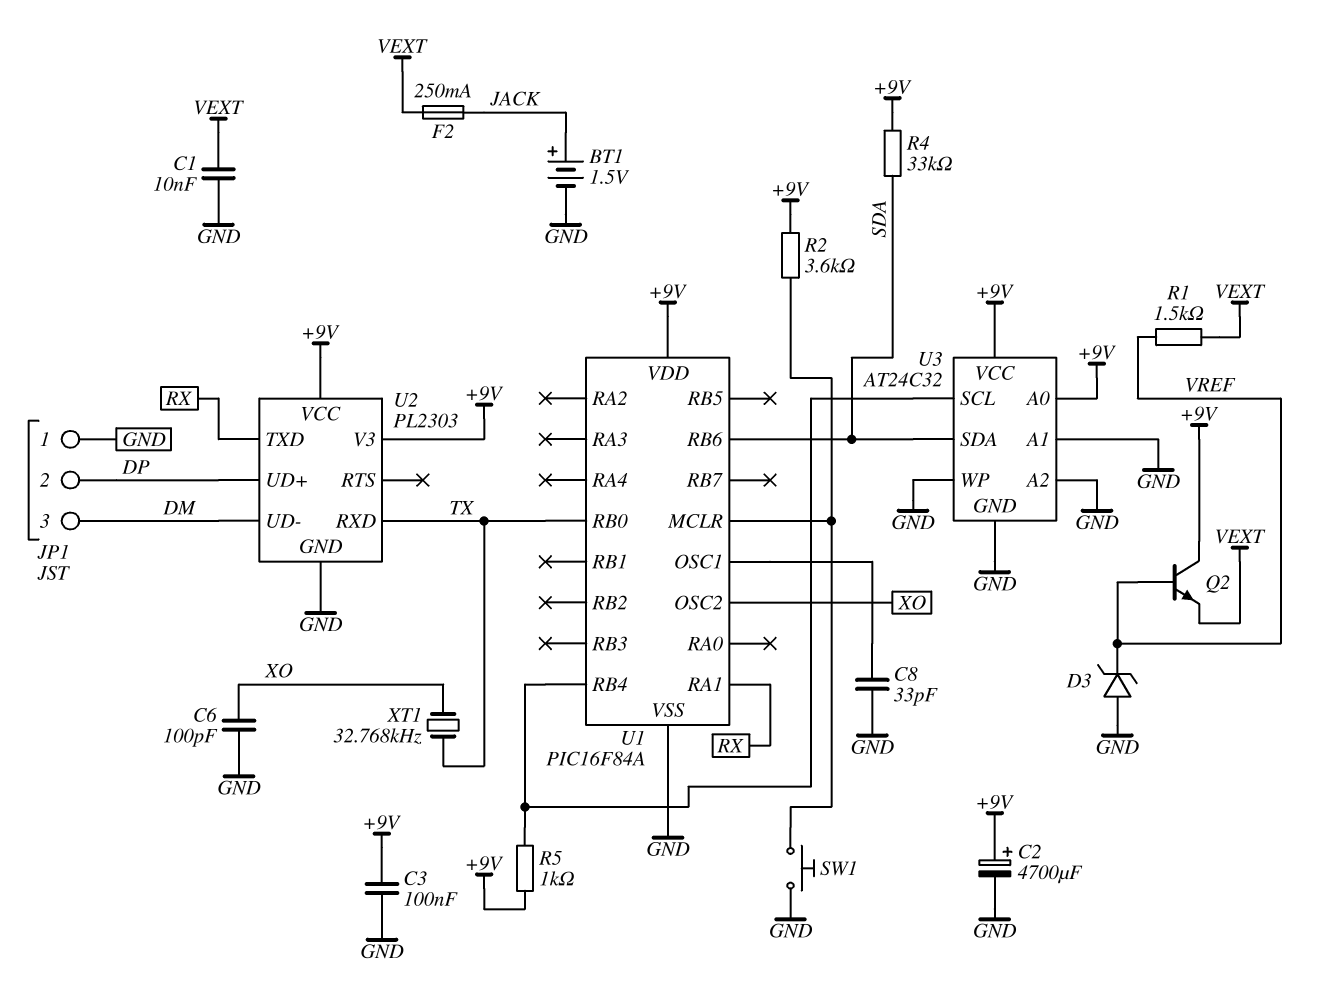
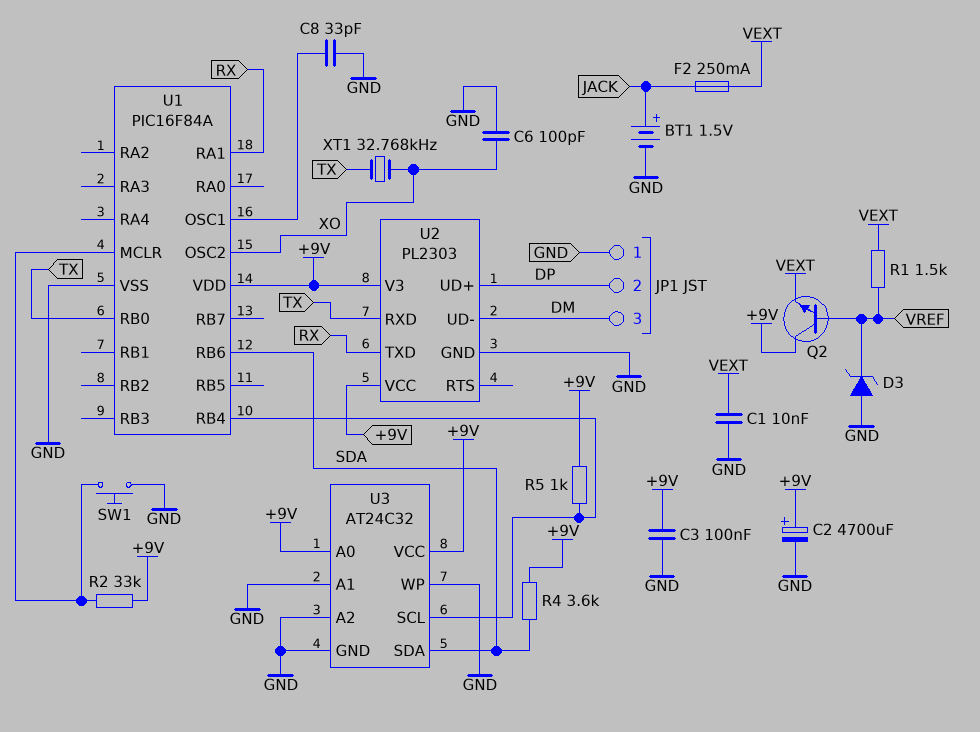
R2: 3.6k (+9V, U1/MCLR) -> 33k (+9V, U1/MCLR)
R4: 33k (+9V, SDA) -> 3.6k (+9V, SDA)

